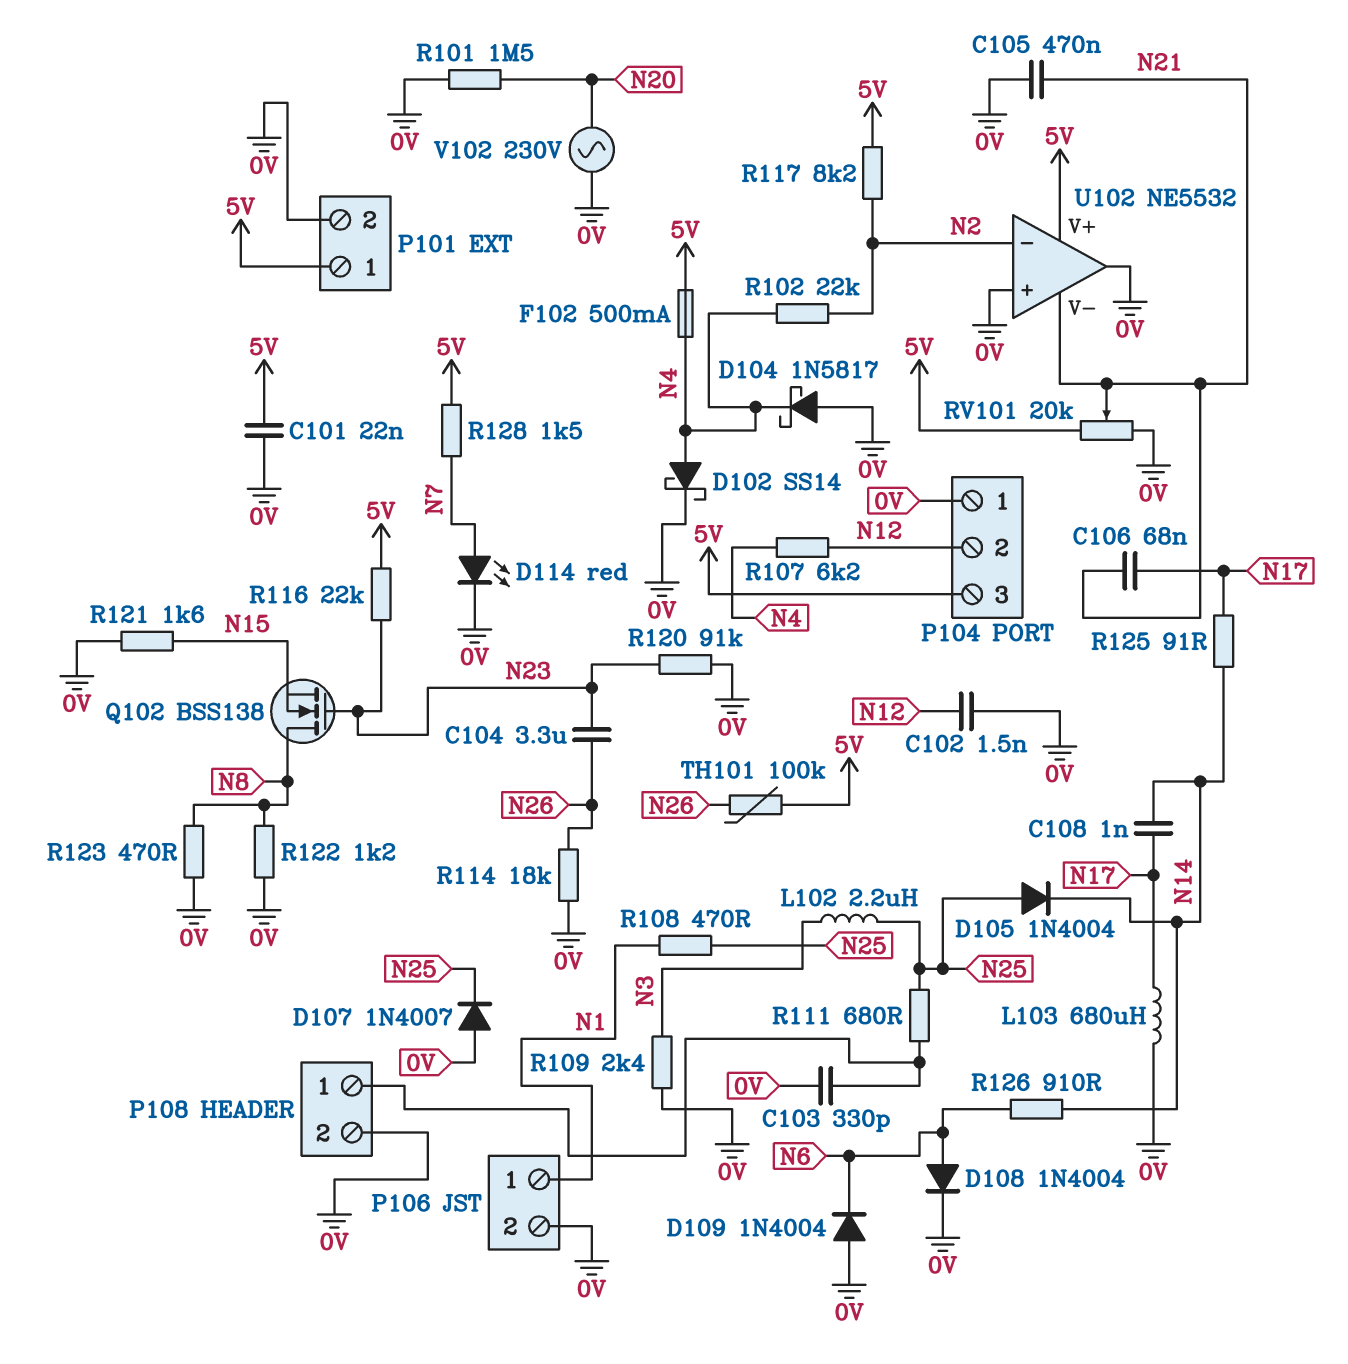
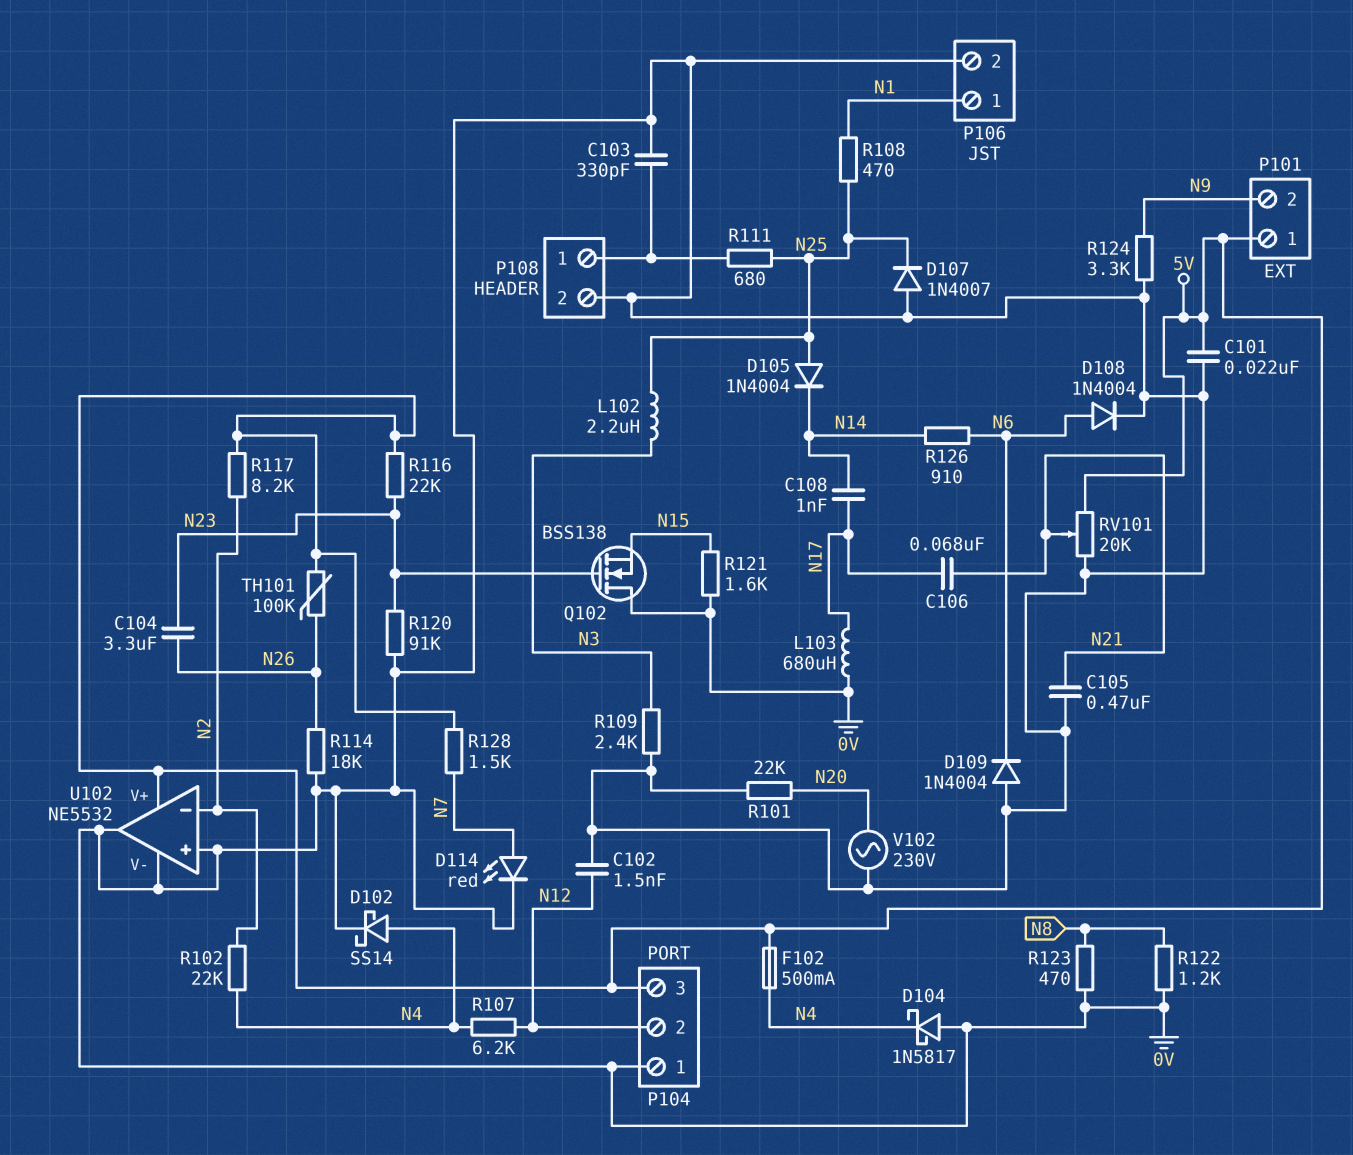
P101 pin 2: 0V -> N9
Q102: NMOS BSS138 (G N23, D N8, S N15) -> NMOS BSS138 (G N23, D 0V, S N15)
R101: 1.5M (0V, N20) -> 22k (0V, N20)
R124: none -> 3.3k (0V, N9)
R125: 91 (N14, N17) -> none
U102 pin V-: N21 -> 0V

